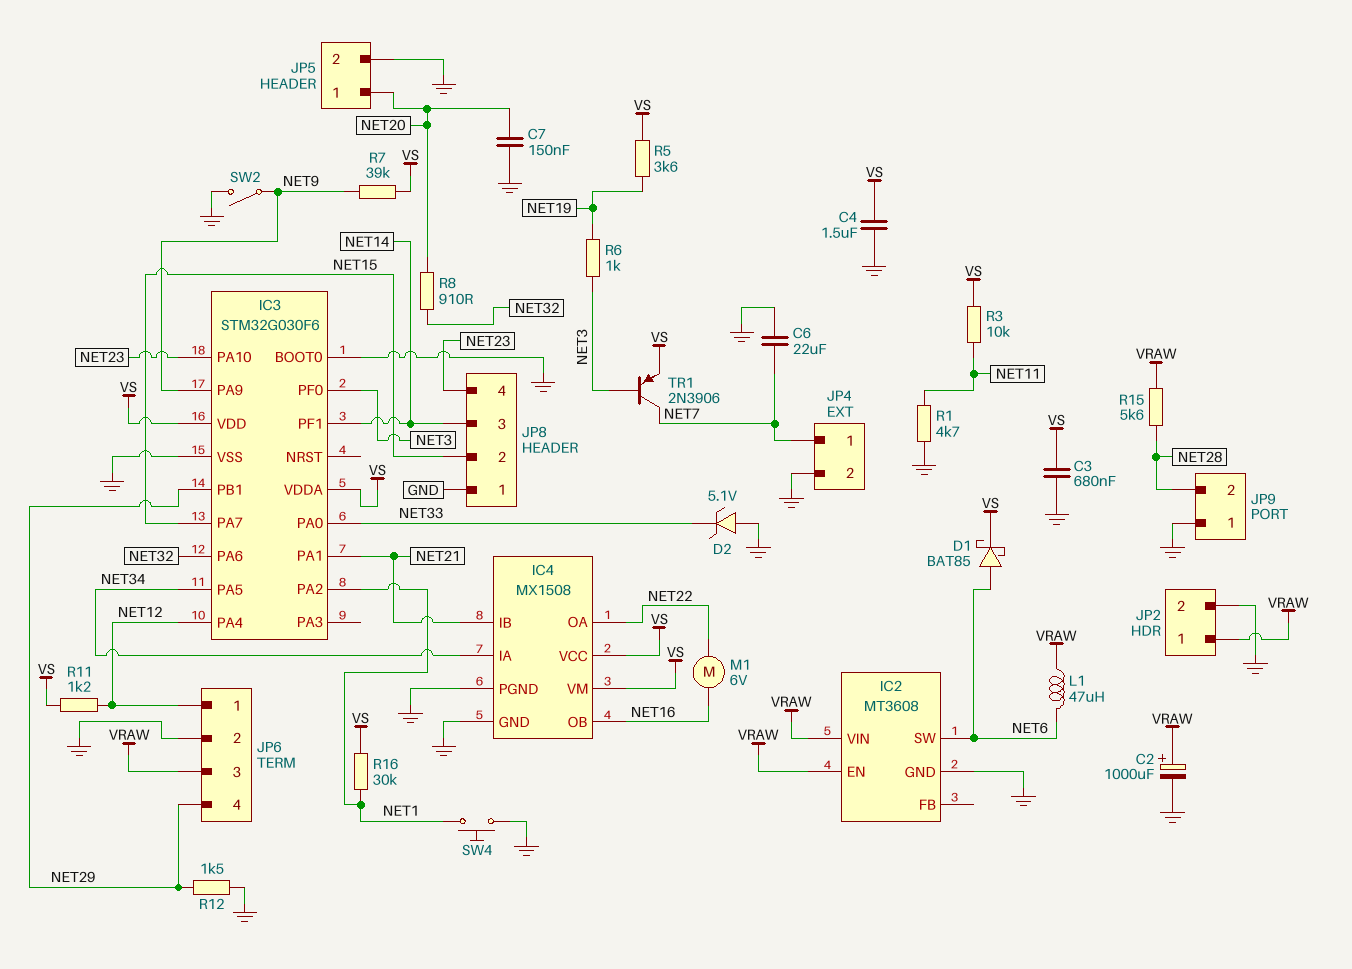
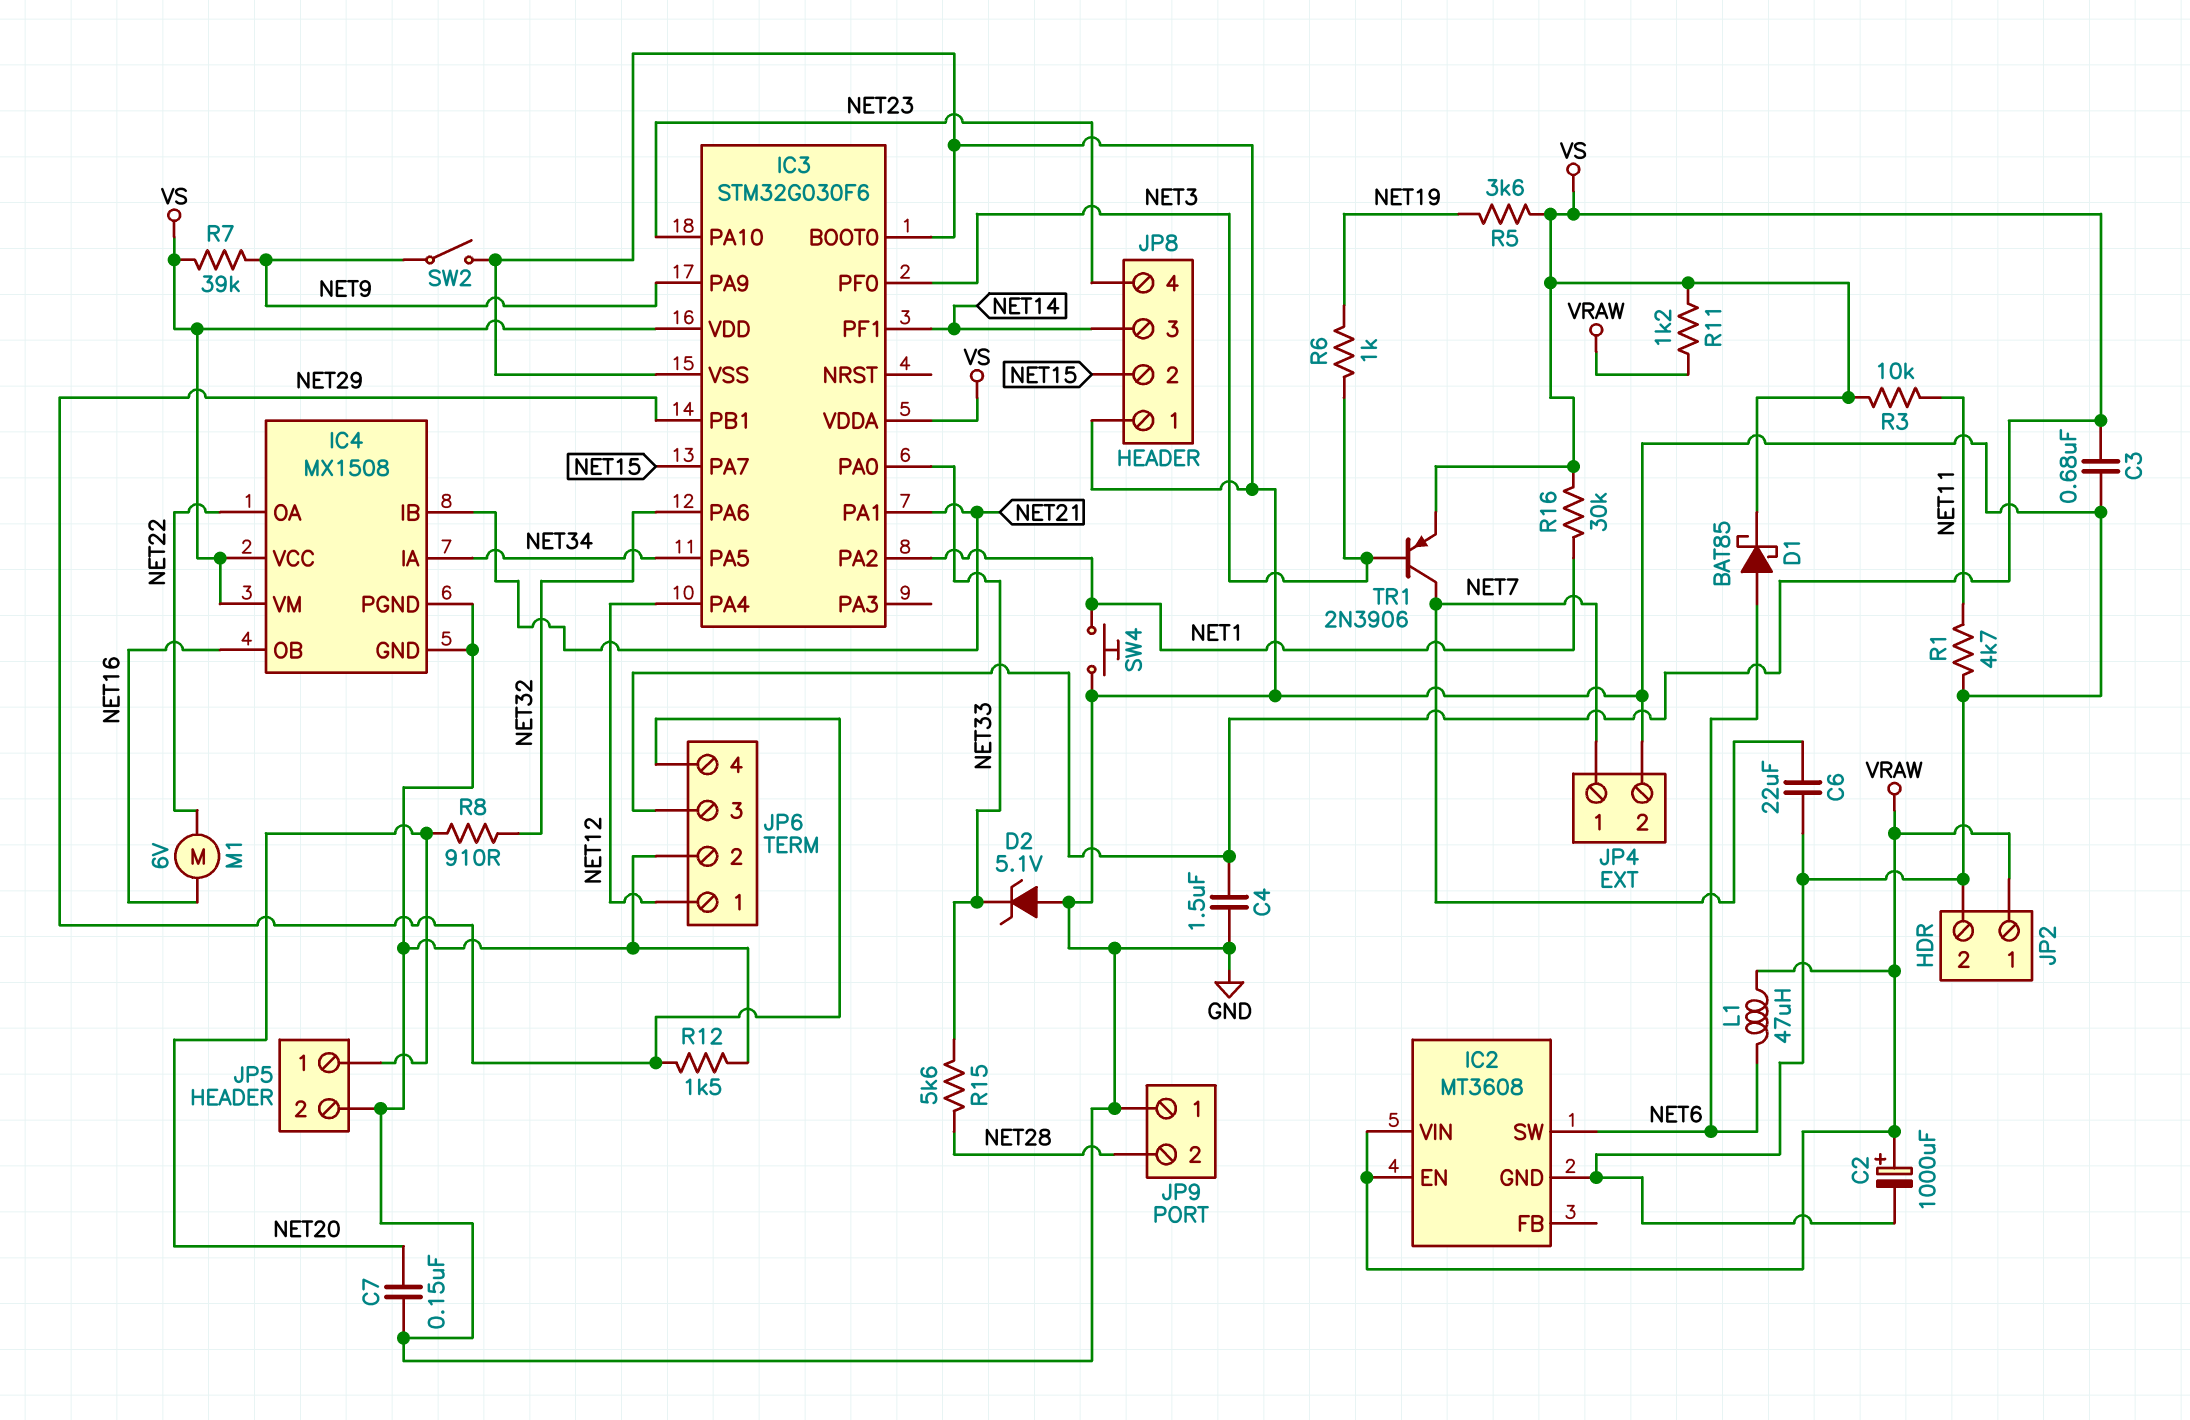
JP6 pin 3: VRAW -> VS
R11: 1.2k (NET12, VS) -> 1.2k (VRAW, VS)
R15: 5.6k (NET28, VRAW) -> 5.6k (NET28, NET33)

